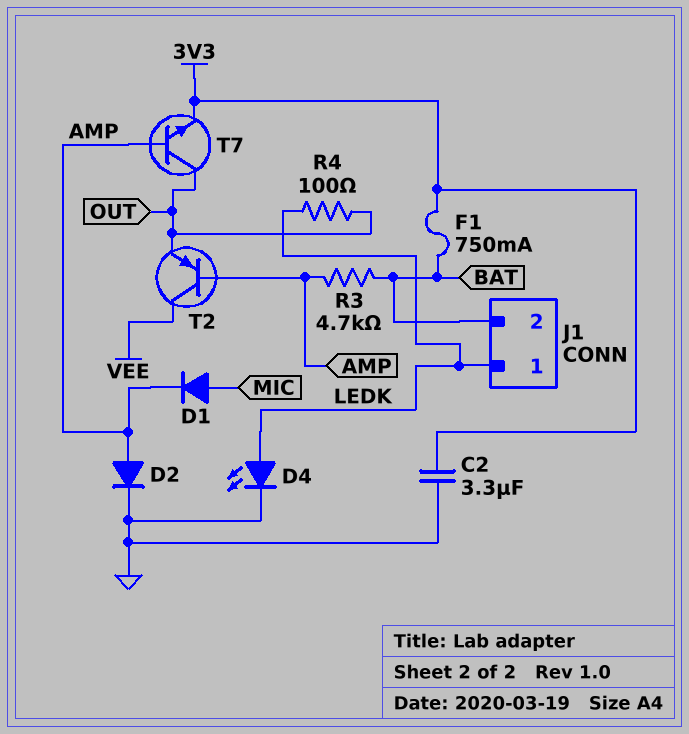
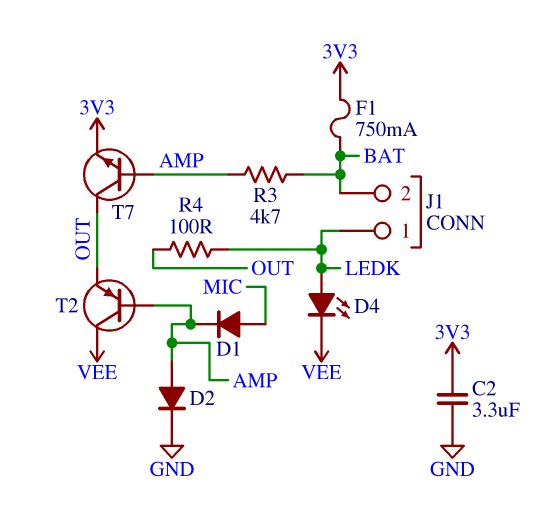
D4: LED (A LEDK, K GND) -> LED (A LEDK, K VEE)

